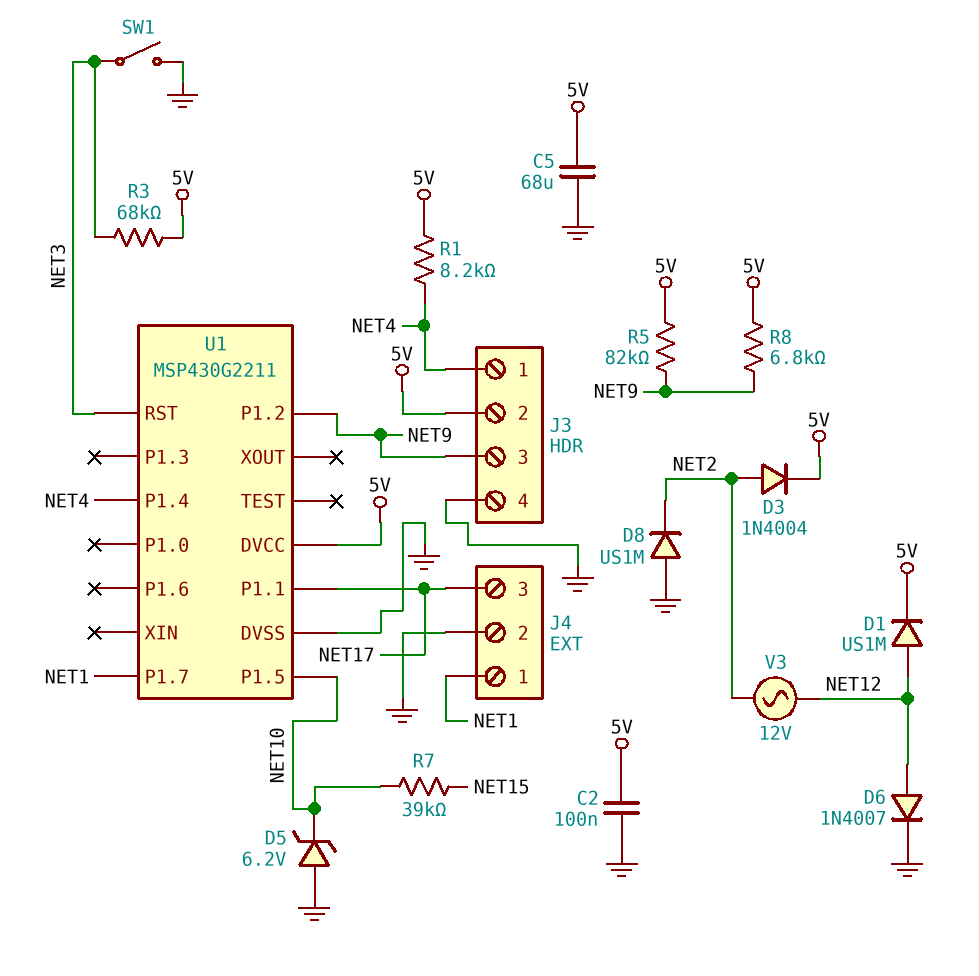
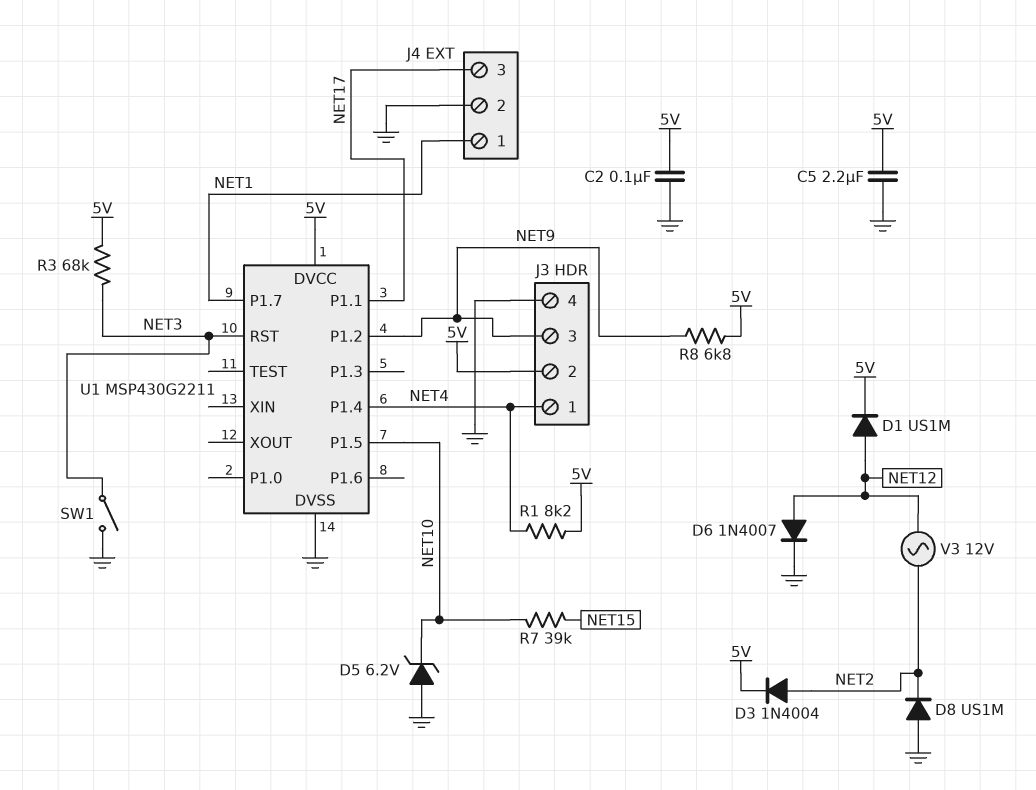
C5: 68uF (5V, GND) -> 2.2uF (5V, GND)
R5: 82k (5V, NET9) -> none

